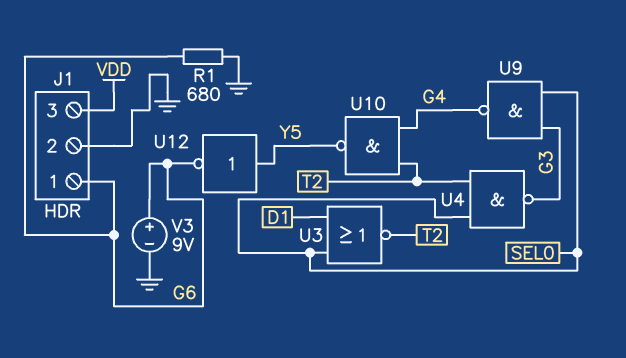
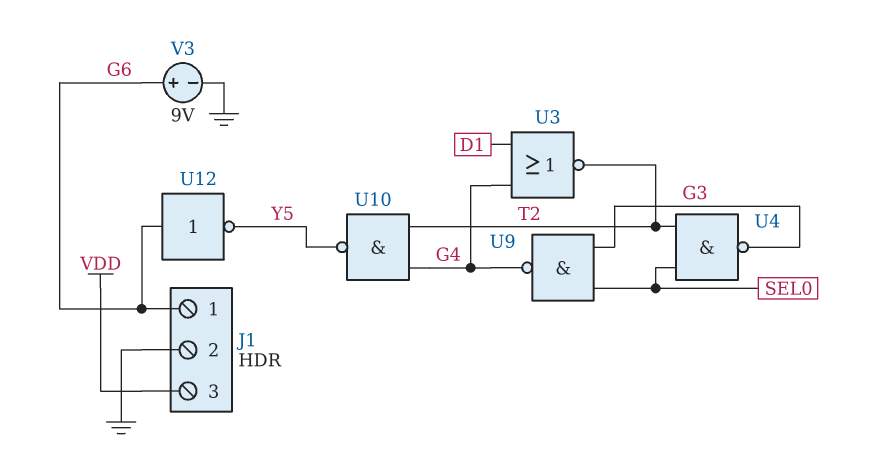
R1: 680 (G6, GND) -> none
U3: NOR (in D1, in SEL0, out T2) -> NOR (in D1, in G4, out T2)
U12: NOT (in Y5, out G6) -> NOT (in G6, out Y5)

